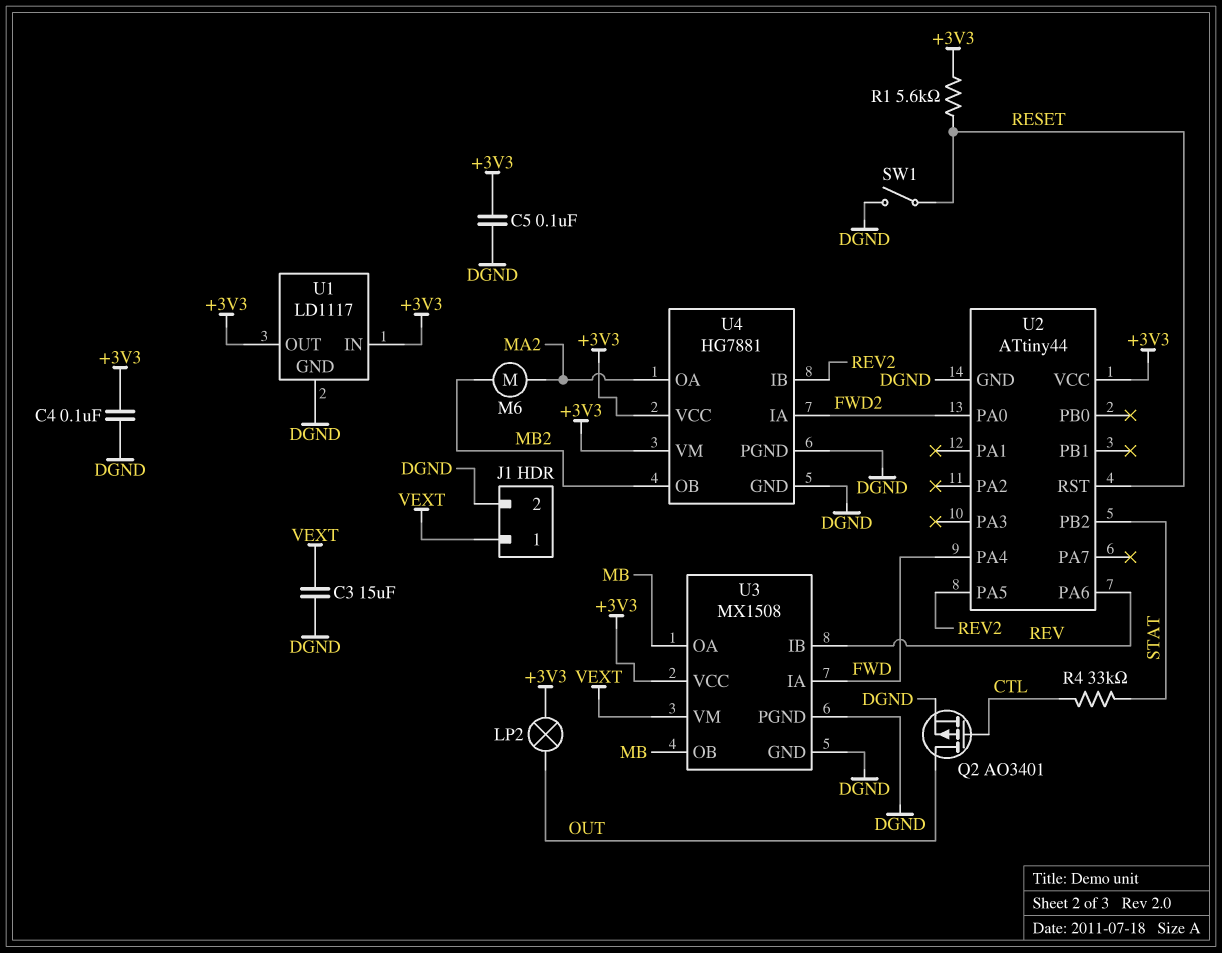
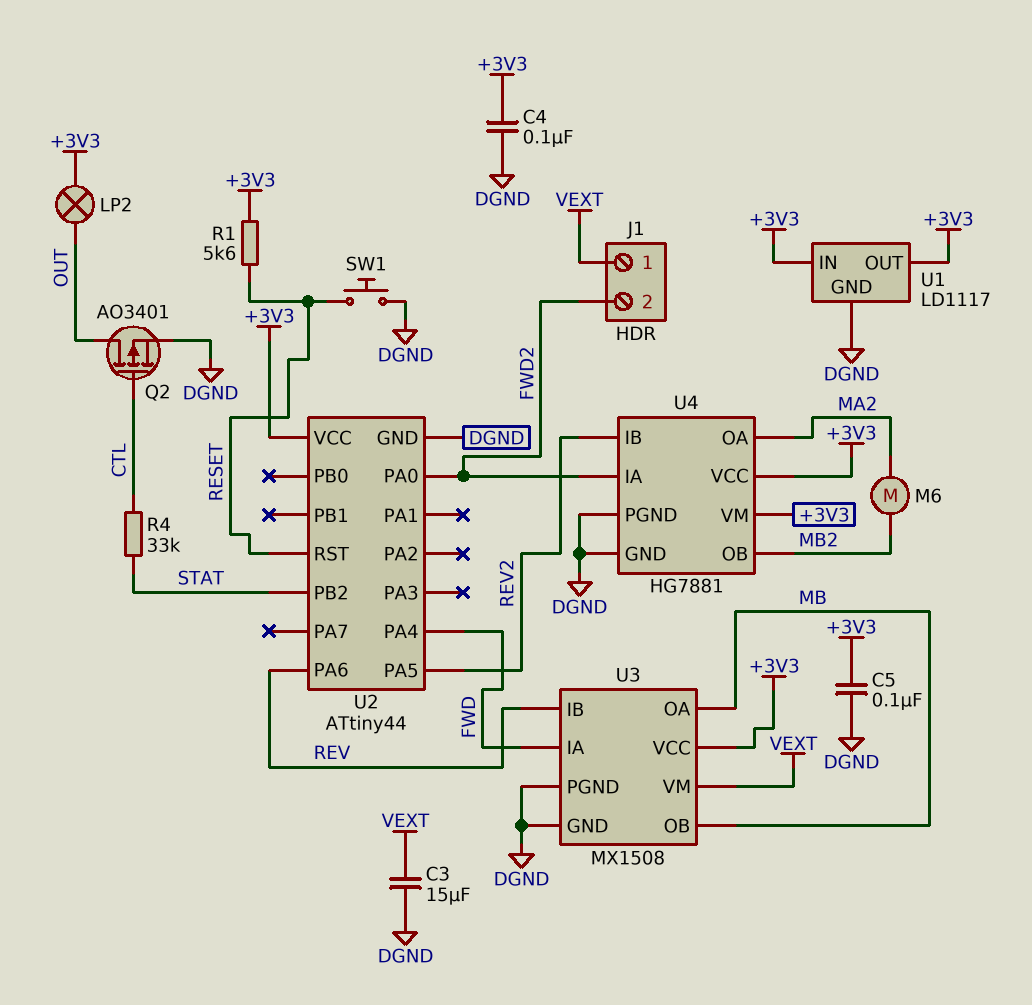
J1 pin 2: DGND -> FWD2
SW1: switch (DGND, RESET) -> button (DGND, RESET)

